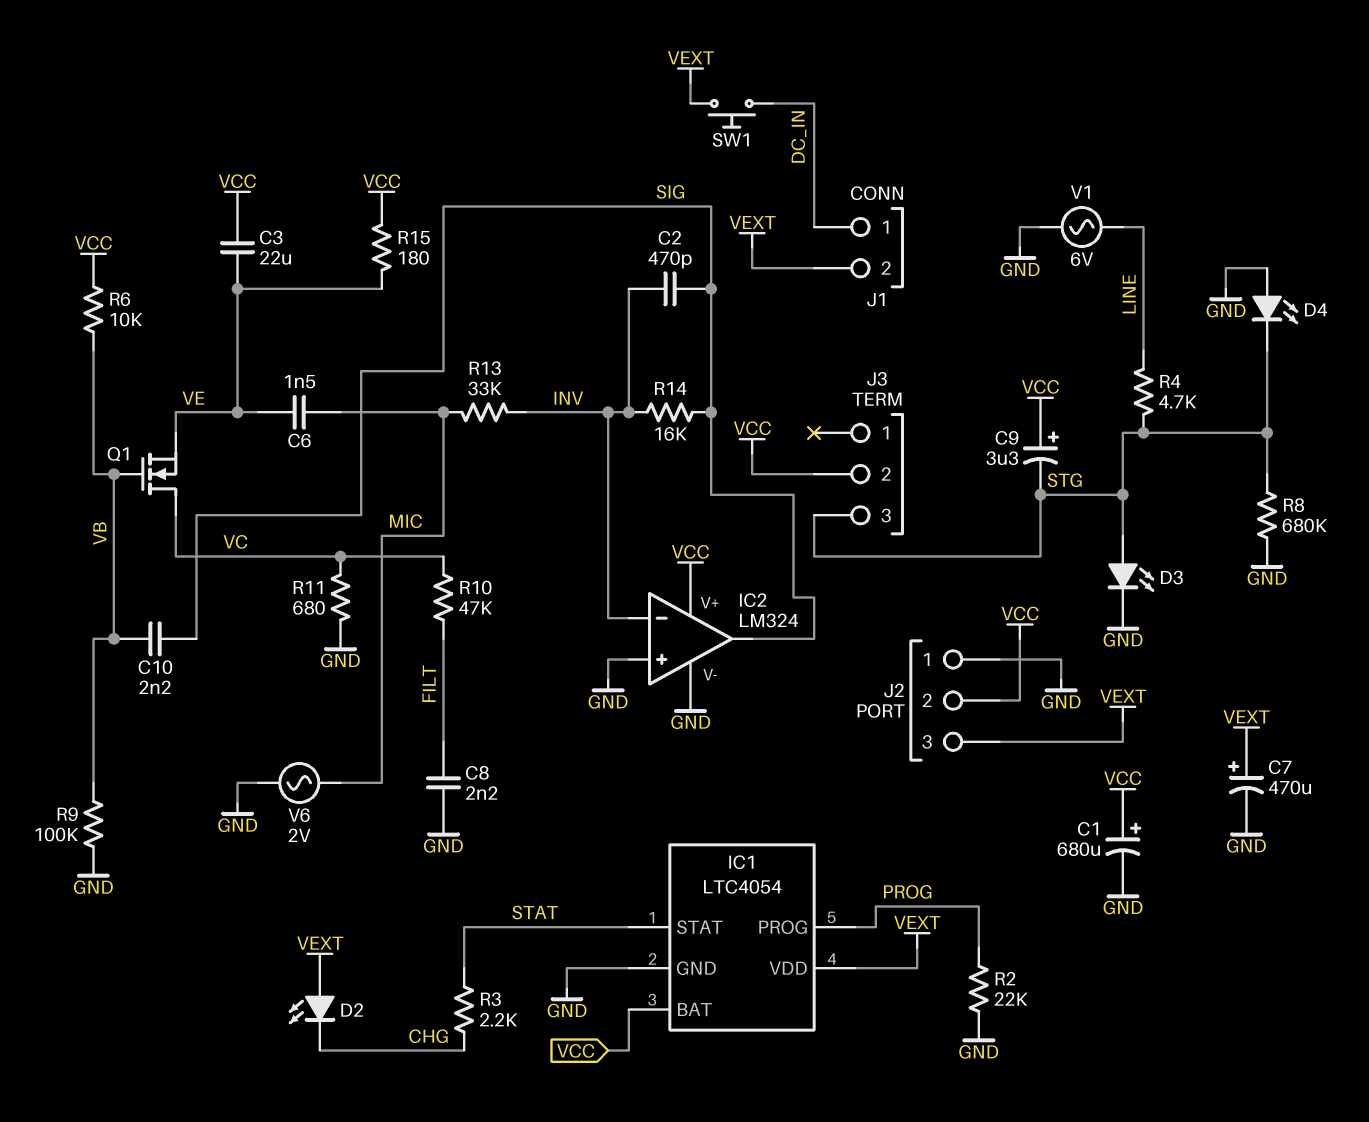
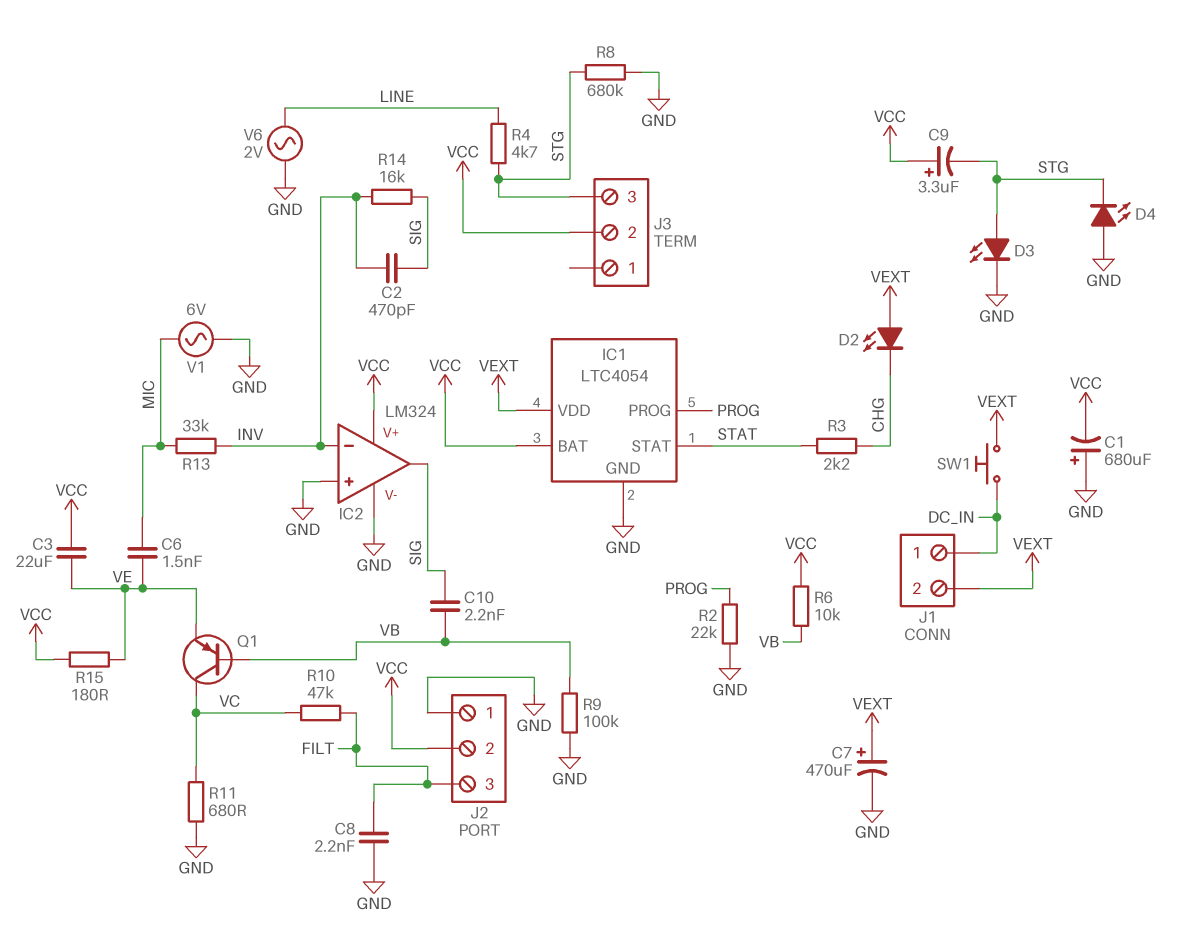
C1: 680uF (plus VCC, minus GND) -> 680uF (plus GND, minus VCC)
J2 pin 3: VEXT -> FILT
Q1: NMOS (G VB, D VC, S VE) -> PNP (B VB, C VC, E VE)
V1: AC 6V (GND, LINE) -> AC 6V (GND, MIC)
V6: AC 2V (GND, MIC) -> AC 2V (GND, LINE)

